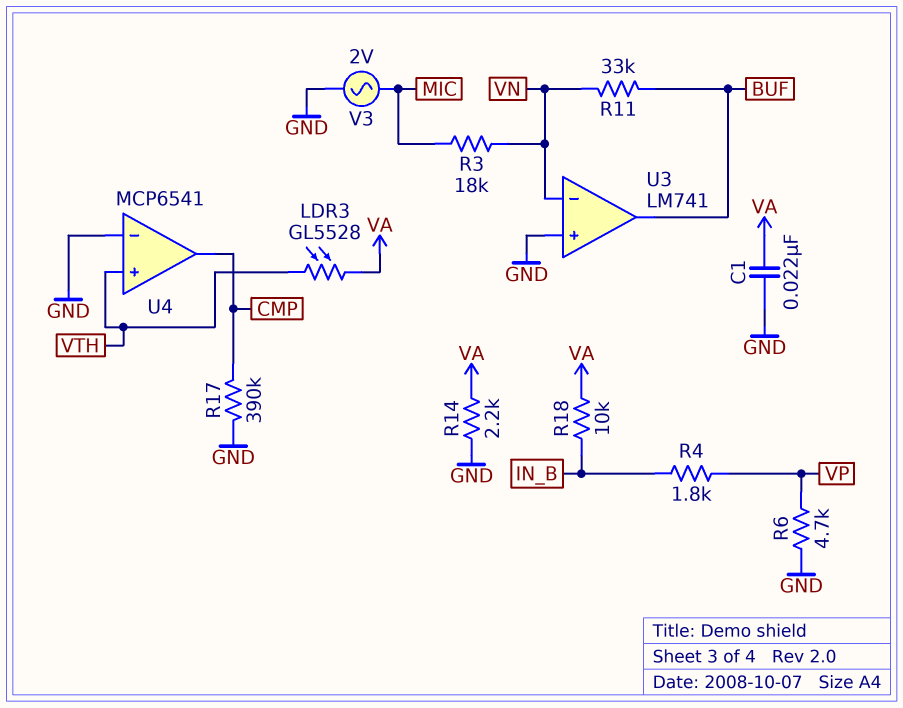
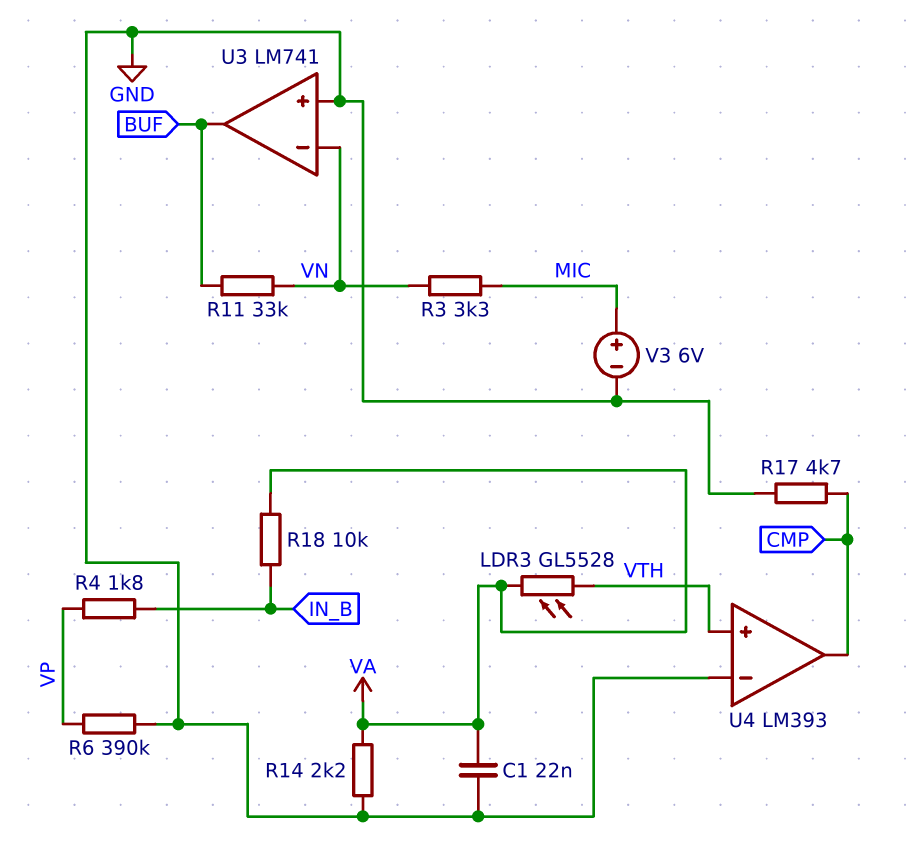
R3: 18k (MIC, VN) -> 3.3k (MIC, VN)
R6: 4.7k (GND, VP) -> 390k (GND, VP)
R17: 390k (CMP, GND) -> 4.7k (CMP, GND)
U4: MCP6541 -> LM393
V3: AC 2V (GND, MIC) -> 6V (plus MIC, minus GND)

